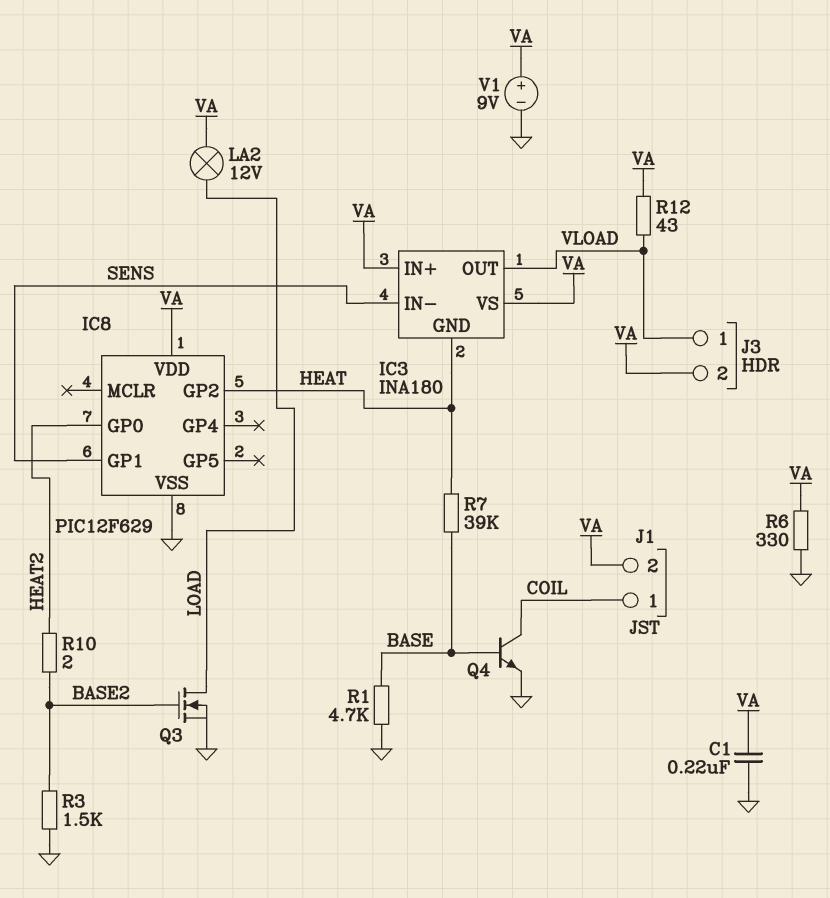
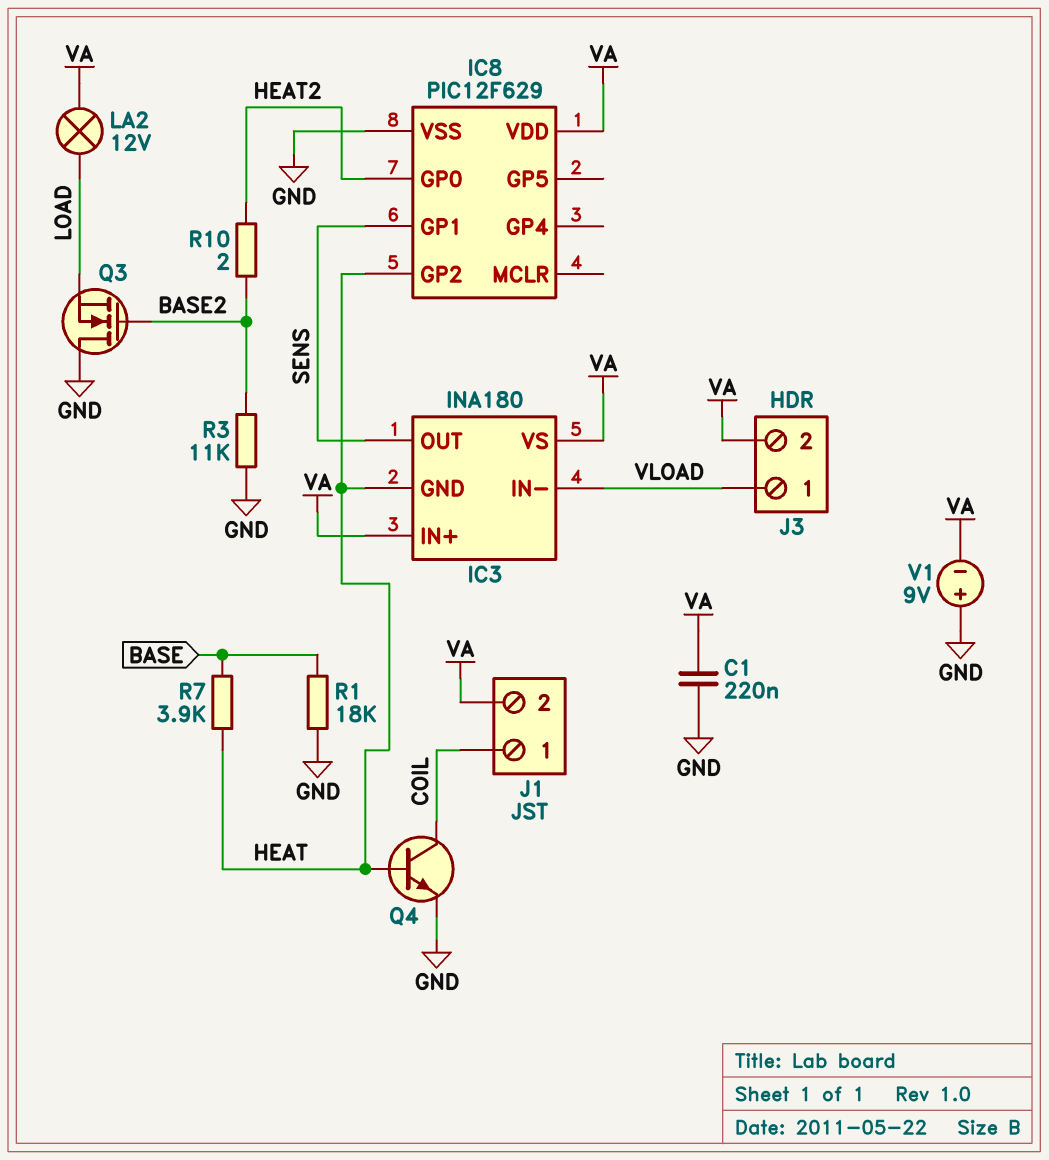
IC3 pin IN-: SENS -> VLOAD
IC3 pin OUT: VLOAD -> SENS
Q3: NMOS (G BASE2, D LOAD, S GND) -> NMOS (G BASE2, D GND, S LOAD)
Q4: NPN (B BASE, C COIL, E GND) -> NPN (B HEAT, C COIL, E GND)
R1: 4.7k (BASE, GND) -> 18k (BASE, GND)
R3: 1.5k (BASE2, GND) -> 11k (BASE2, GND)
R6: 330 (GND, VA) -> none
R7: 39k (BASE, HEAT) -> 3.9k (BASE, HEAT)
R12: 43 (VA, VLOAD) -> none
V1: 9V (plus VA, minus GND) -> 9V (plus GND, minus VA)

